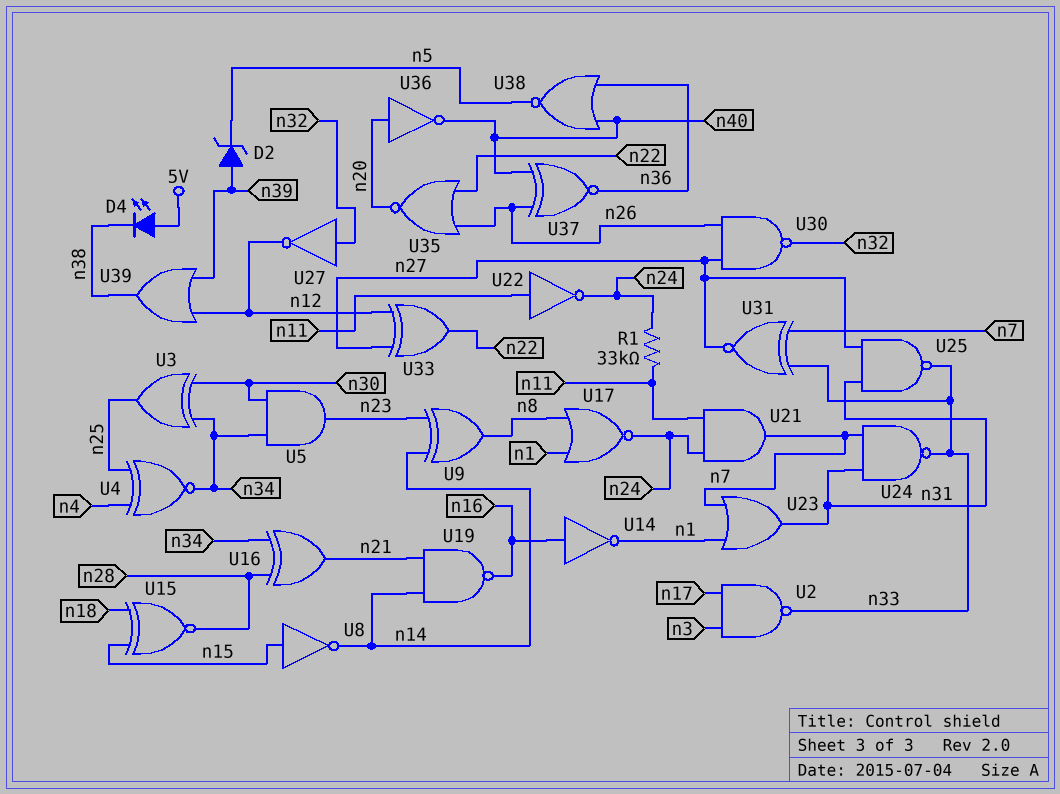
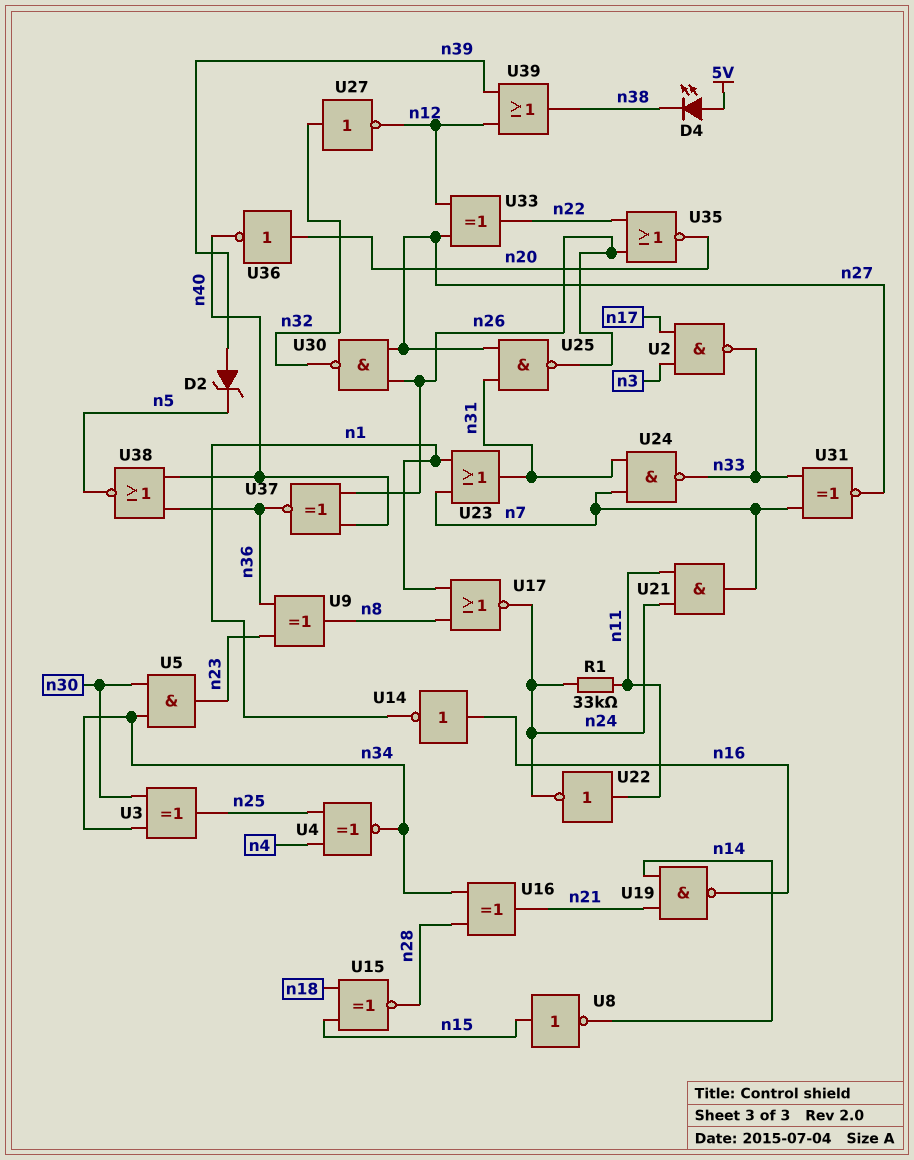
U9: XOR (in n14, in n23, out n8) -> XOR (in n23, in n36, out n8)
U25: NAND (in n27, in n31, out n33) -> NAND (in n27, in n31, out n26)

